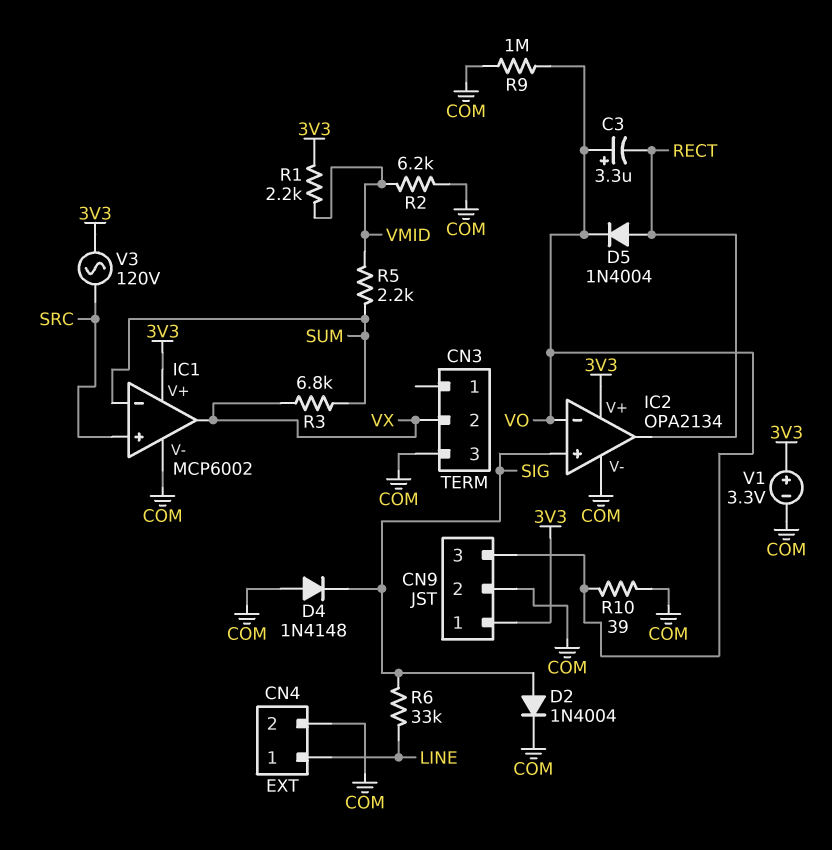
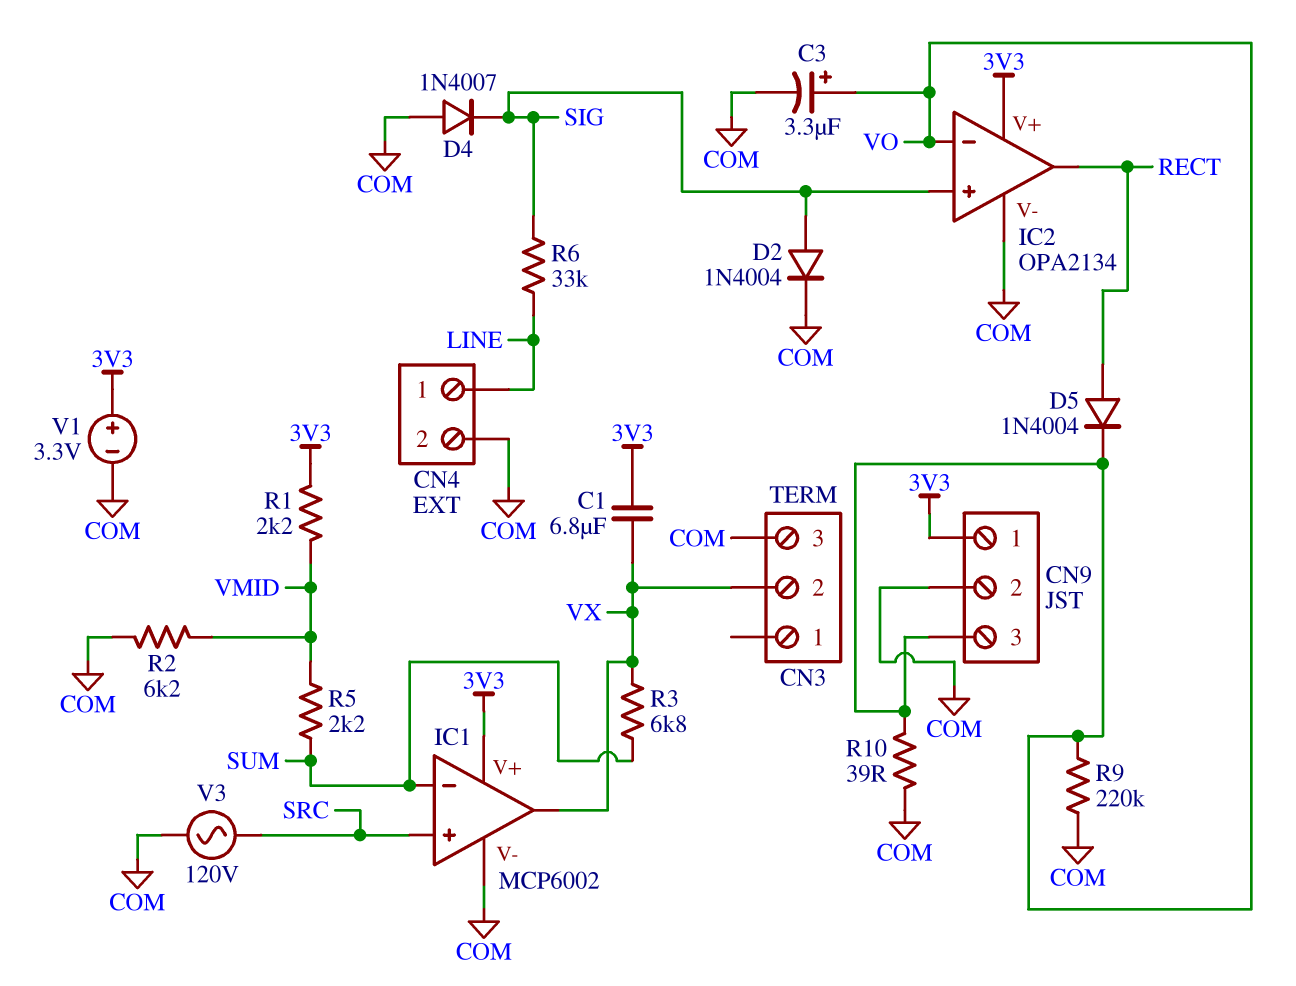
C1: none -> 6.8uF (3V3, VX)
C3: 3.3uF (plus VO, minus RECT) -> 3.3uF (plus VO, minus COM)
D4: diode 1N4148 (A COM, K SIG) -> diode 1N4007 (A COM, K SIG)
R9: 1M (COM, VO) -> 220k (COM, VO)
V3: AC 120V (3V3, SRC) -> AC 120V (COM, SRC)

